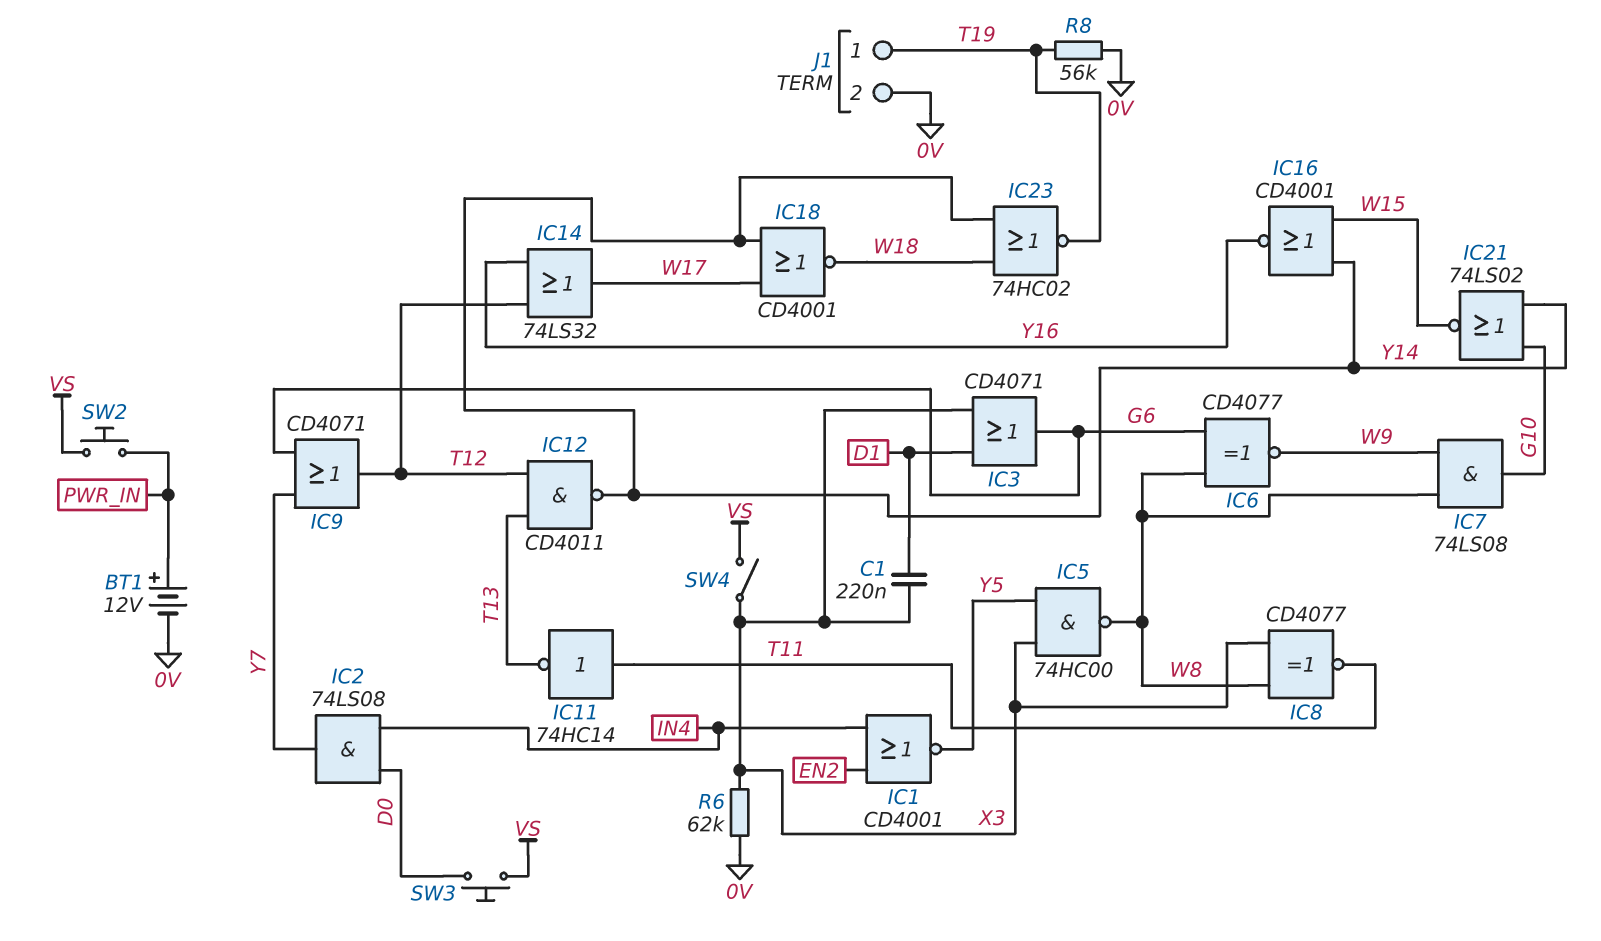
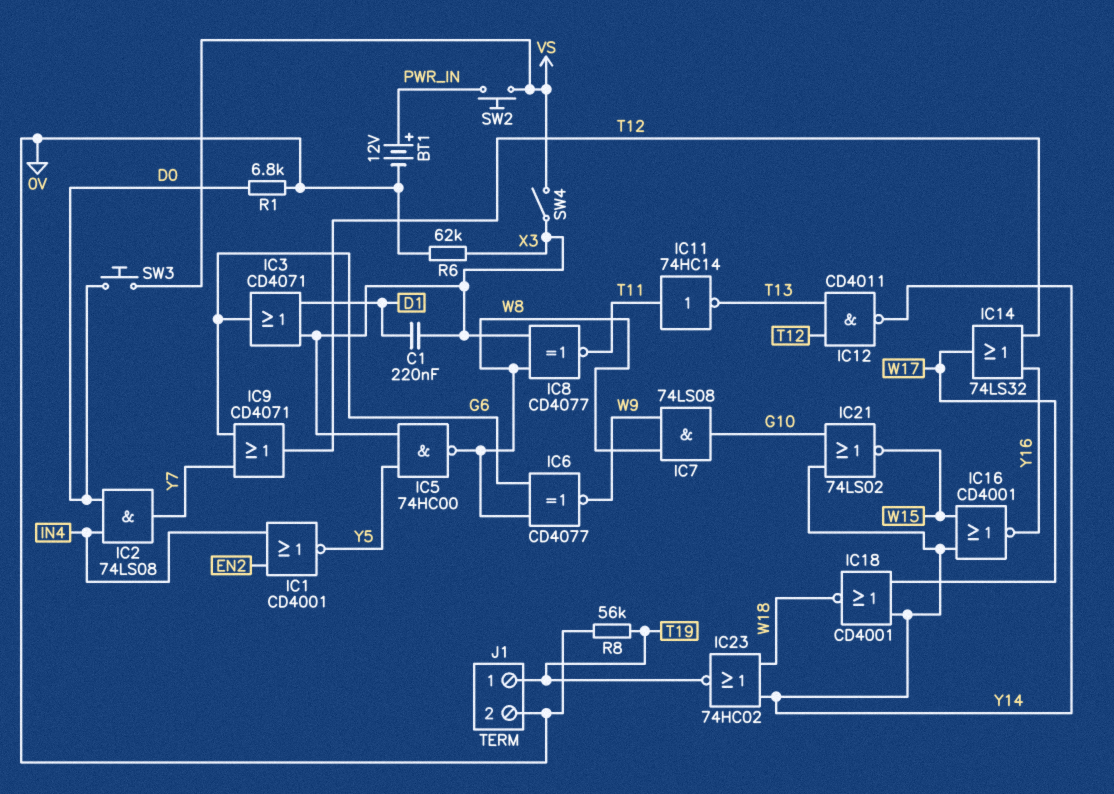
R1: none -> 6.8k (0V, D0)

